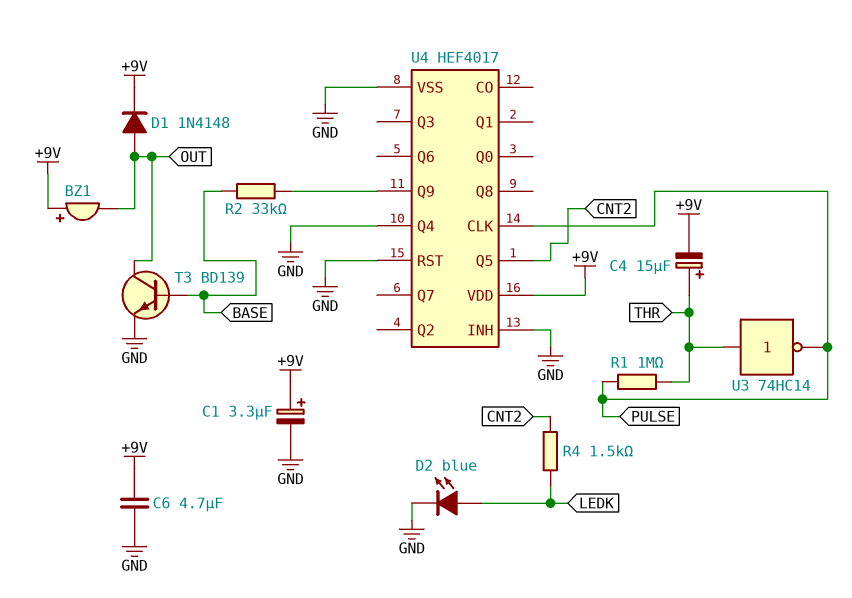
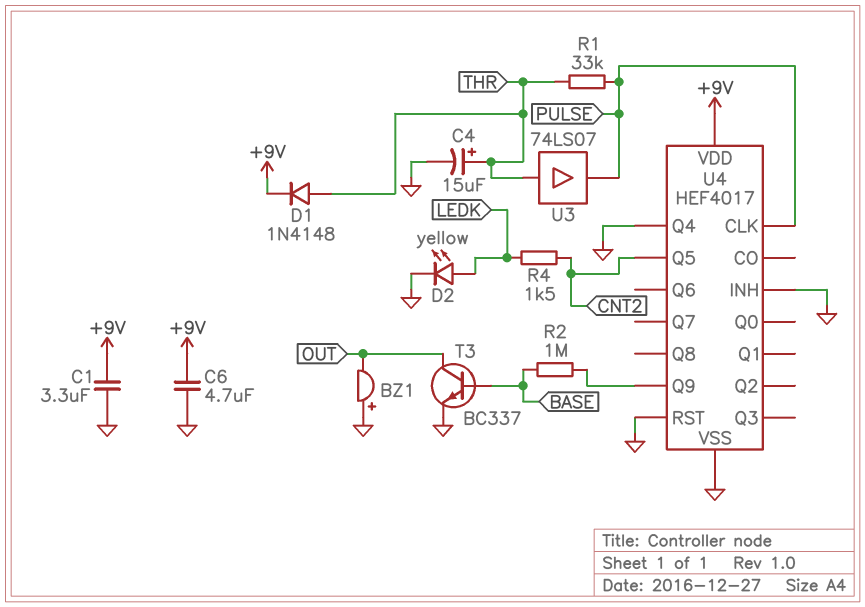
BZ1: buzzer (plus +9V, minus OUT) -> buzzer (plus GND, minus OUT)
C1: 3.3uF (plus +9V, minus GND) -> 3.3uF (+9V, GND)
C4: 15uF (plus THR, minus +9V) -> 15uF (plus THR, minus GND)
D1: diode 1N4148 (A OUT, K +9V) -> diode 1N4148 (A THR, K +9V)
D2: LED blue (A LEDK, K GND) -> LED yellow (A LEDK, K GND)
R1: 1M (PULSE, THR) -> 33k (PULSE, THR)
R2: 33k (BASE, U4/Q9) -> 1M (BASE, U4/Q9)
T3: NPN BD139 (B BASE, C OUT, E GND) -> NPN BC337 (B BASE, C OUT, E GND)
U3: NOT 74HC14 (in THR, out PULSE) -> buffer 74LS07 (in THR, out PULSE)

